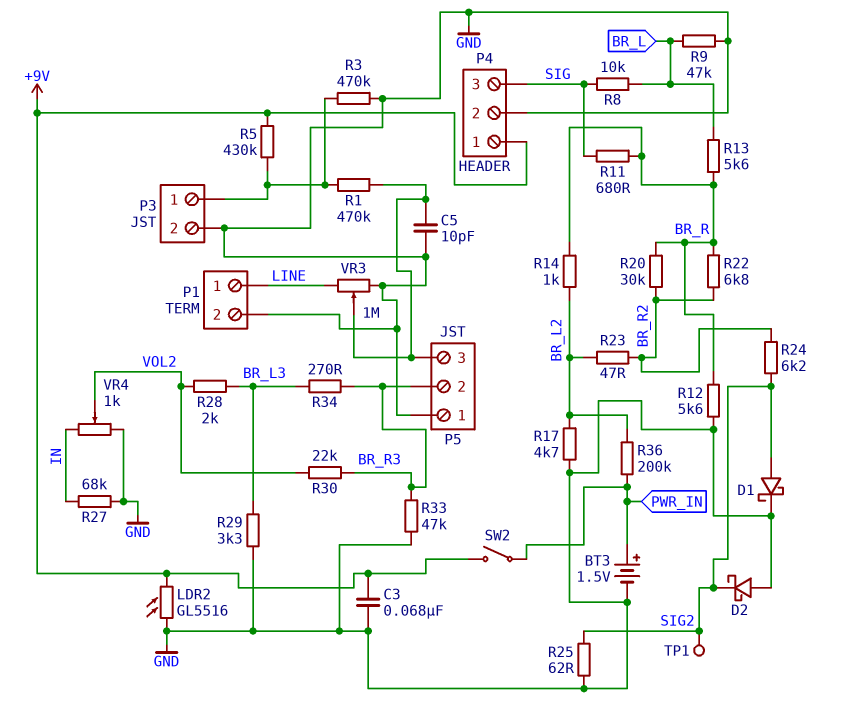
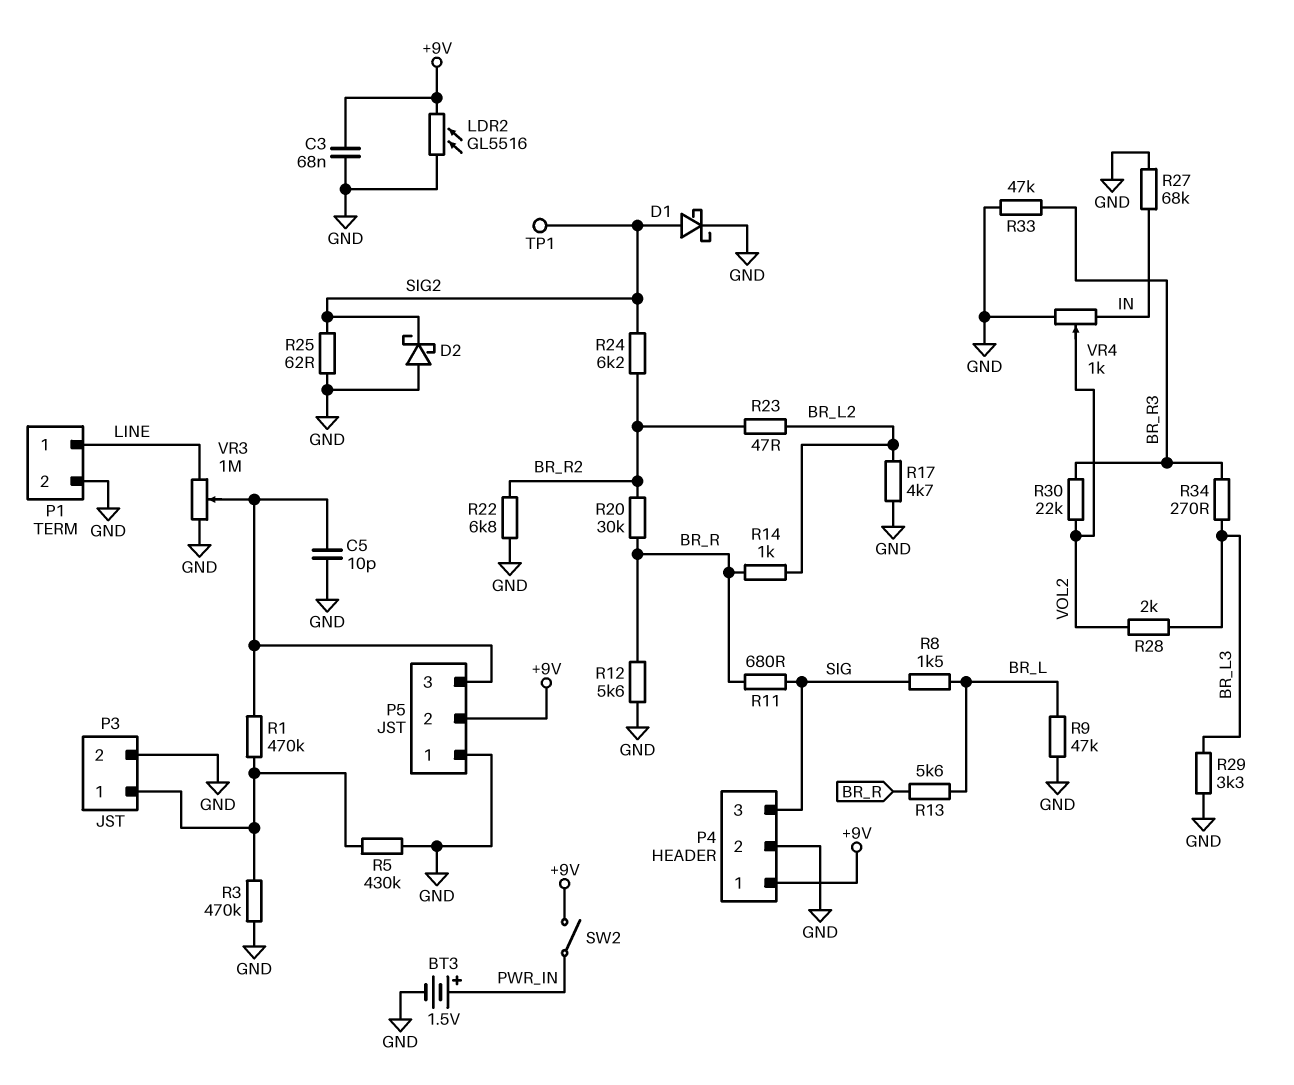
P5 pin 2: BR_R3 -> +9V
R5: 430k (+9V, P3/1) -> 430k (GND, P3/1)
R8: 10k (BR_L, SIG) -> 1.5k (BR_L, SIG)
R22: 6.8k (BR_R, BR_R2) -> 6.8k (BR_R2, GND)
R36: 200k (BR_L2, PWR_IN) -> none

